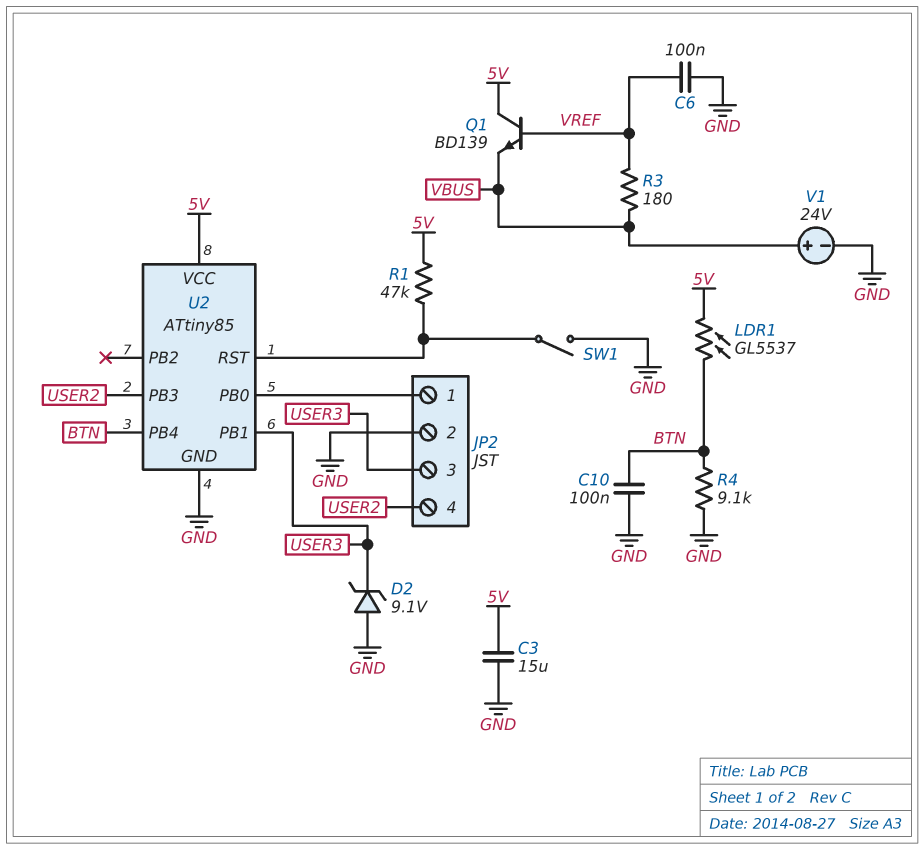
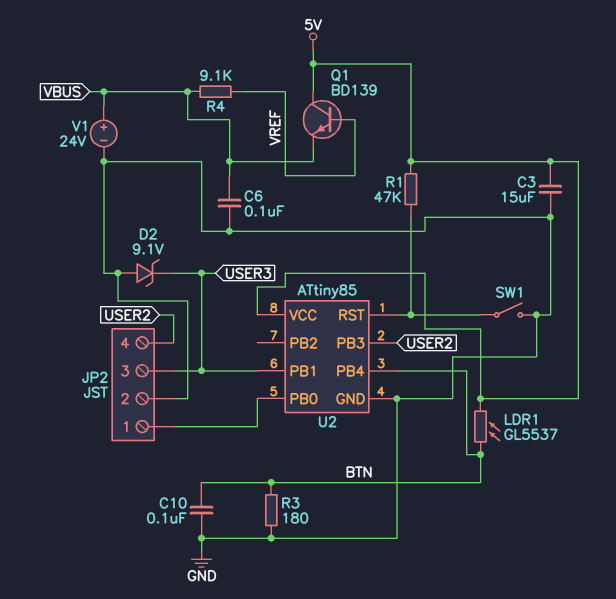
C6: 100nF (GND, VREF) -> 100nF (GND, VBUS)
R3: 180 (VBUS, VREF) -> 180 (BTN, GND)
R4: 9.1k (BTN, GND) -> 9.1k (VBUS, VREF)

